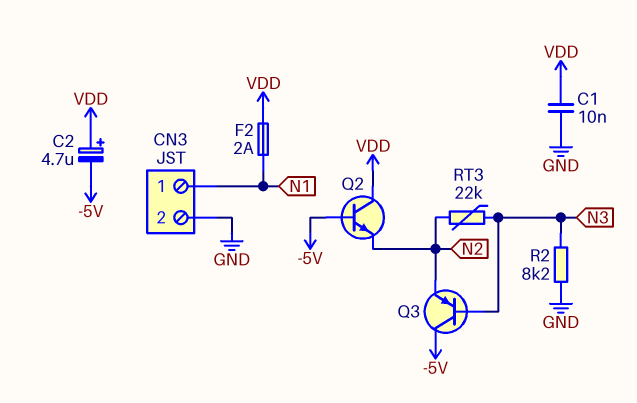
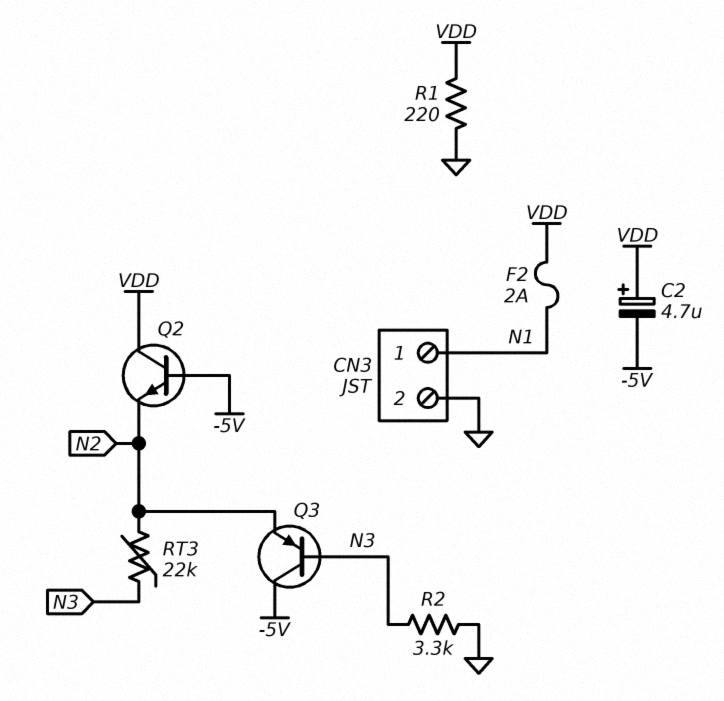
C1: 10nF (GND, VDD) -> none
R1: none -> 220 (GND, VDD)
R2: 8.2k (GND, N3) -> 3.3k (GND, N3)

